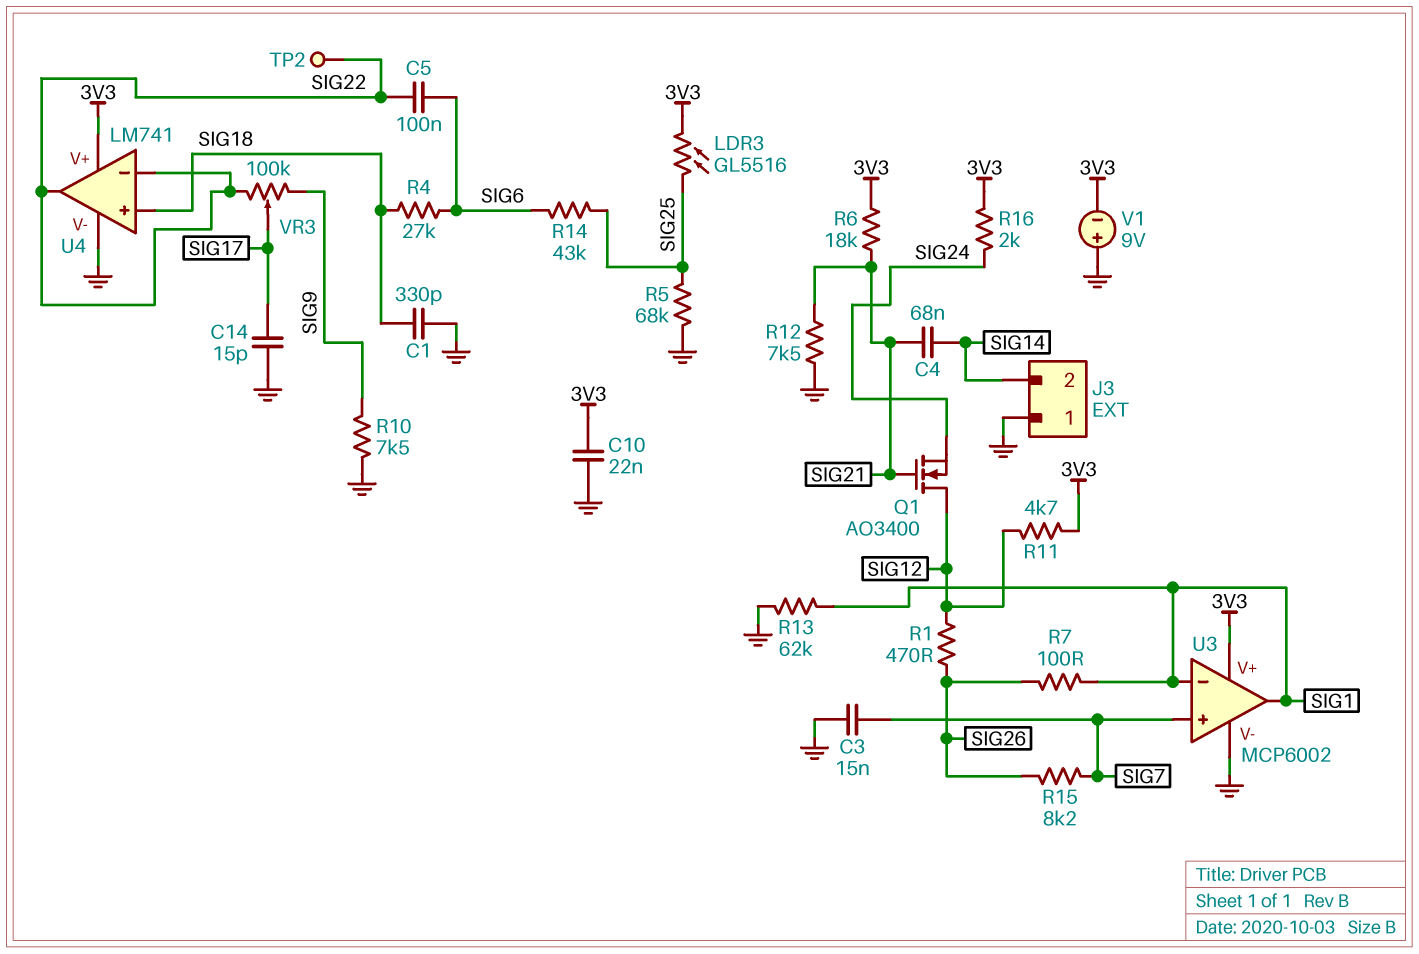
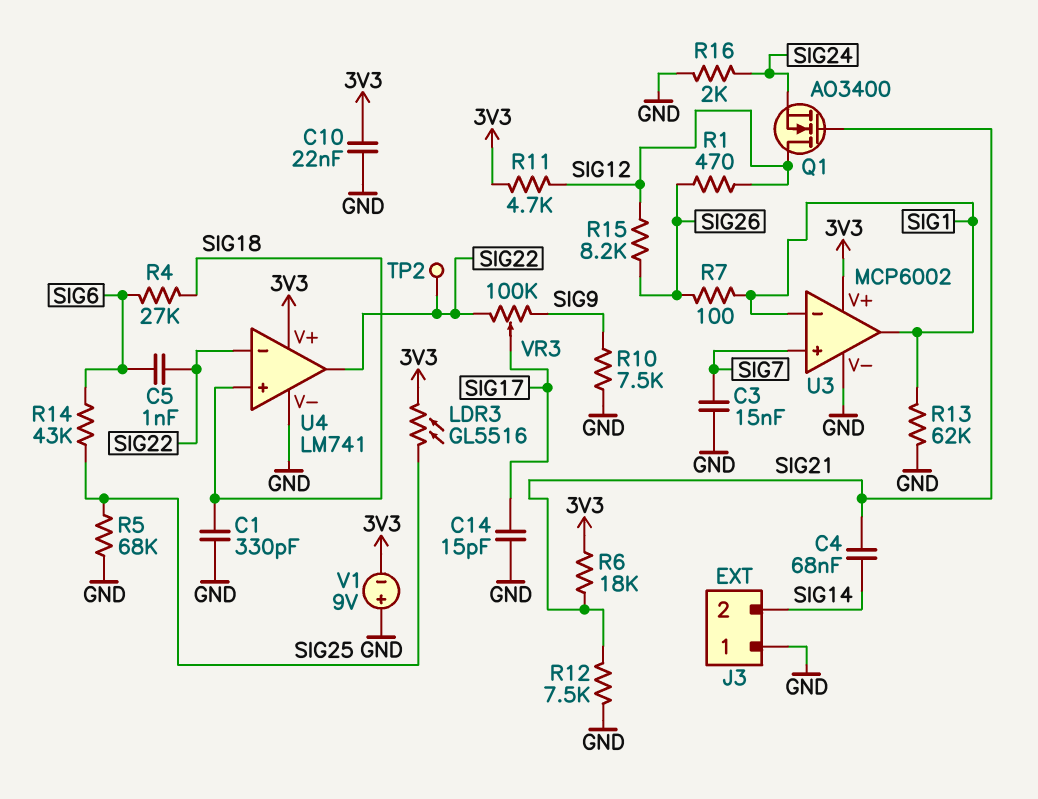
C5: 100nF (SIG6, SIG22) -> 1nF (SIG6, SIG22)
R15: 8.2k (SIG7, SIG26) -> 8.2k (SIG12, SIG26)
R16: 2k (3V3, SIG24) -> 2k (GND, SIG24)

